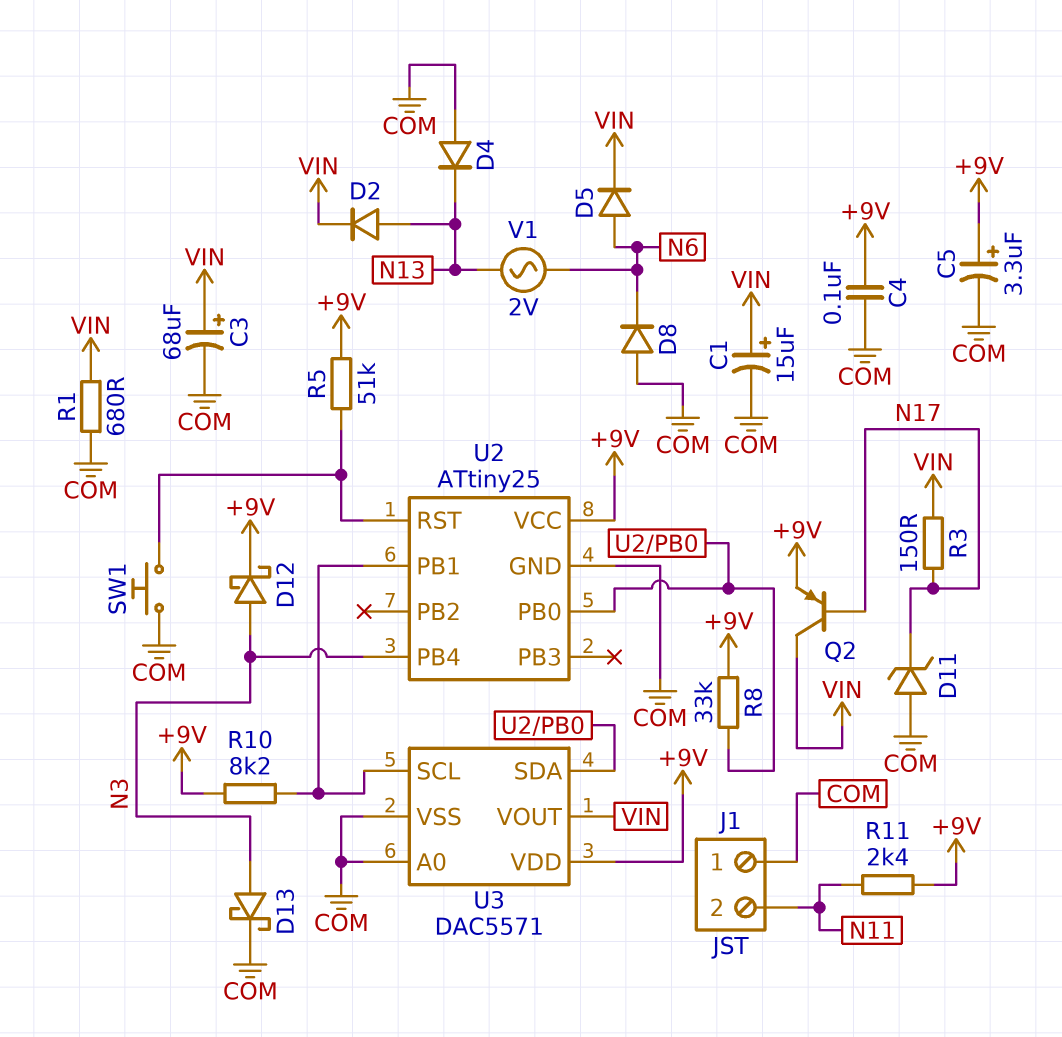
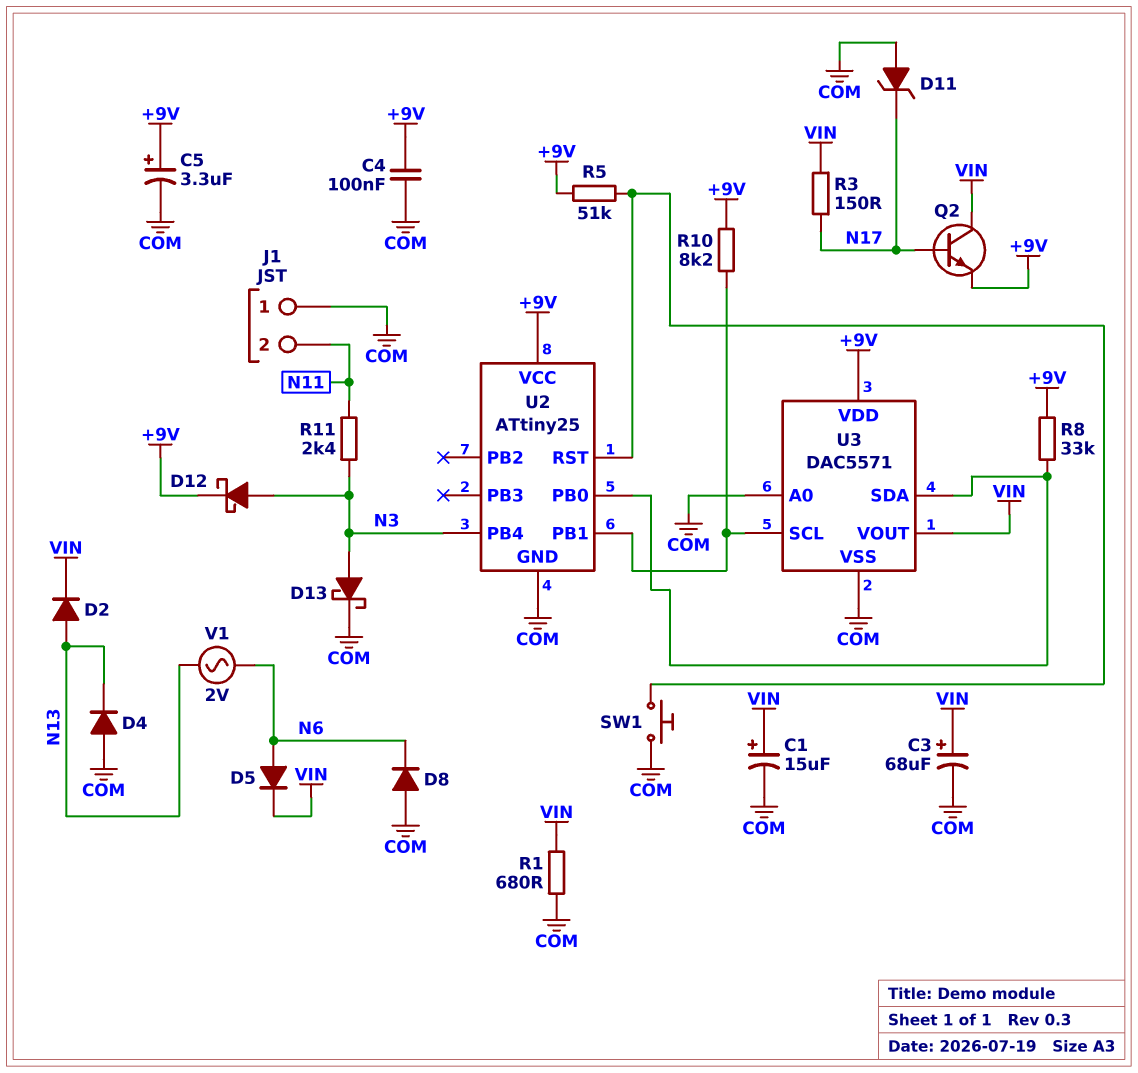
Q2: PNP (B N17, C VIN, E +9V) -> NPN (B N17, C VIN, E +9V)
R11: 2.4k (+9V, N11) -> 2.4k (N3, N11)

